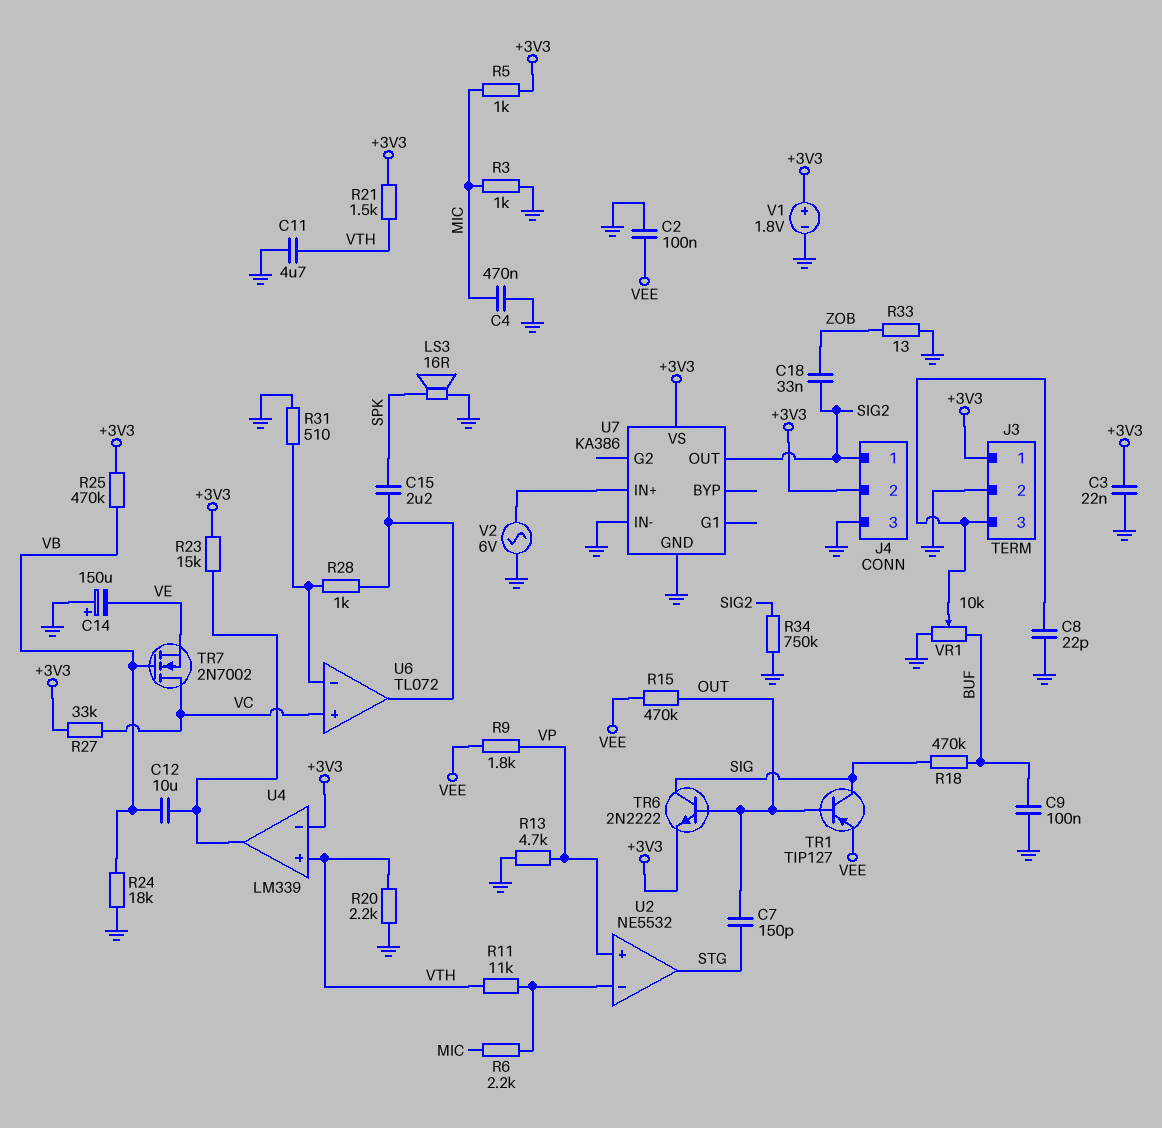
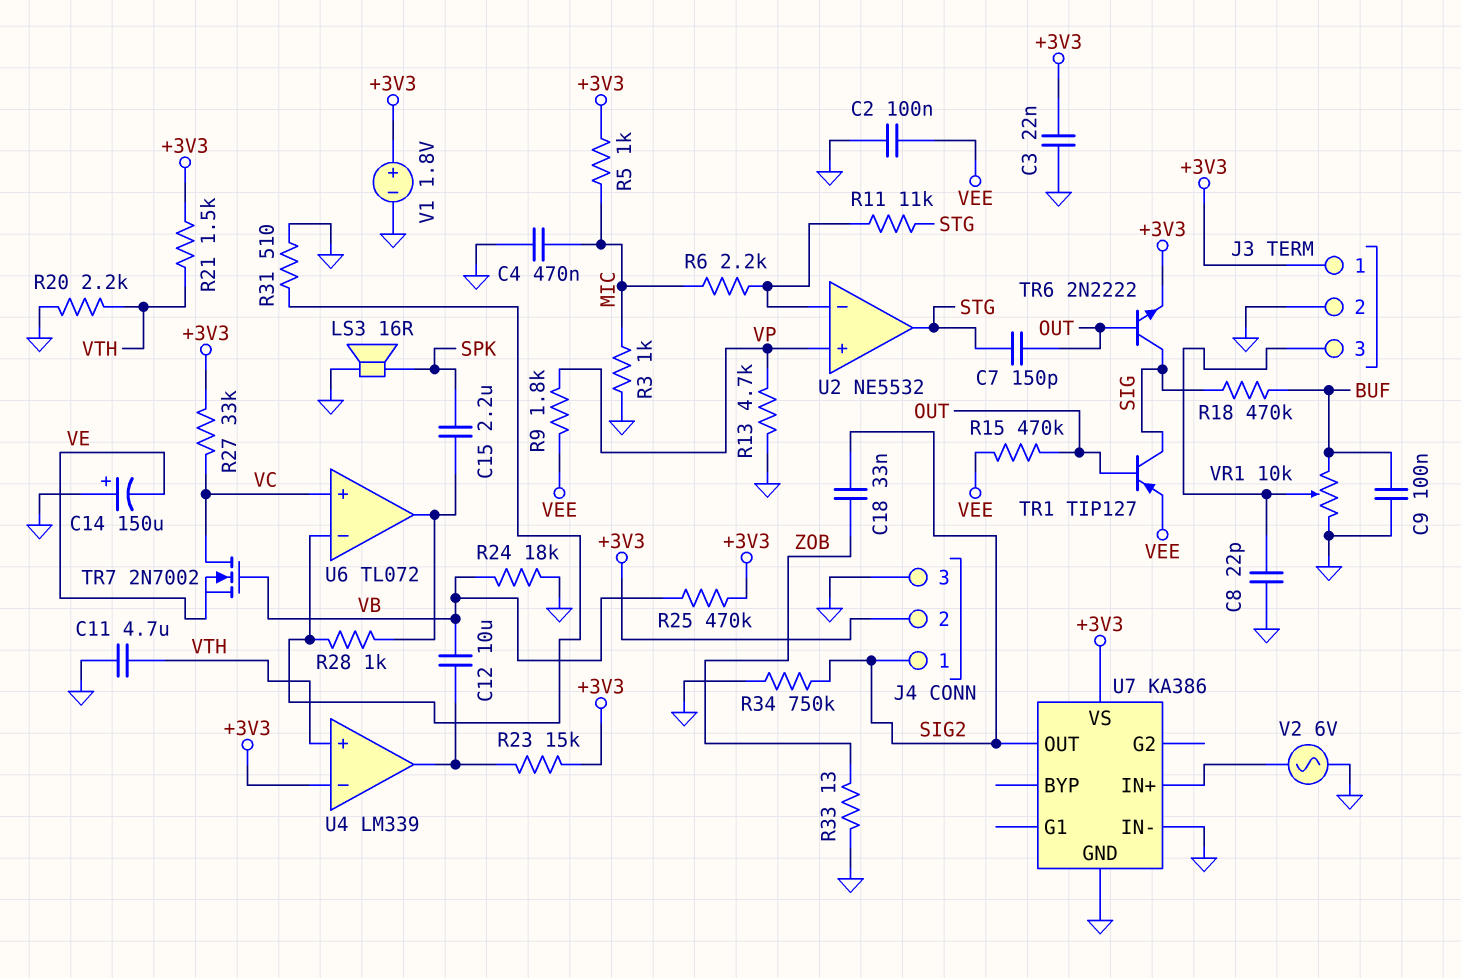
R11: 11k (U2/in-, VTH) -> 11k (STG, U2/in-)

